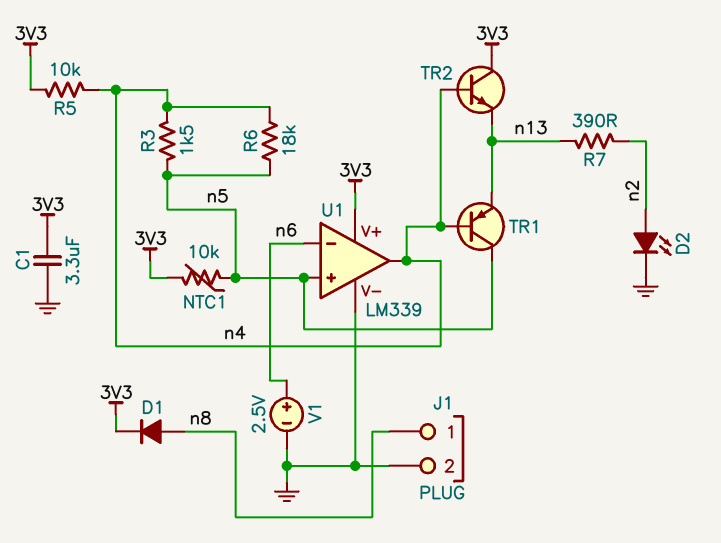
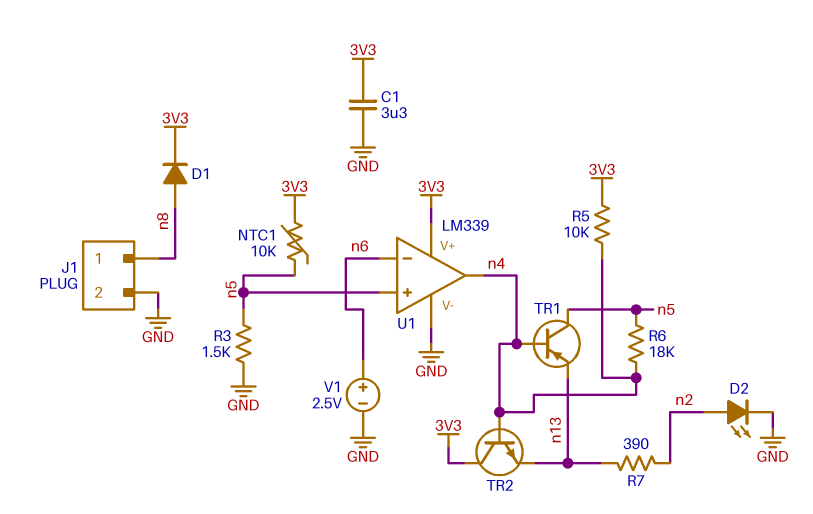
R3: 1.5k (n4, n5) -> 1.5k (GND, n5)

